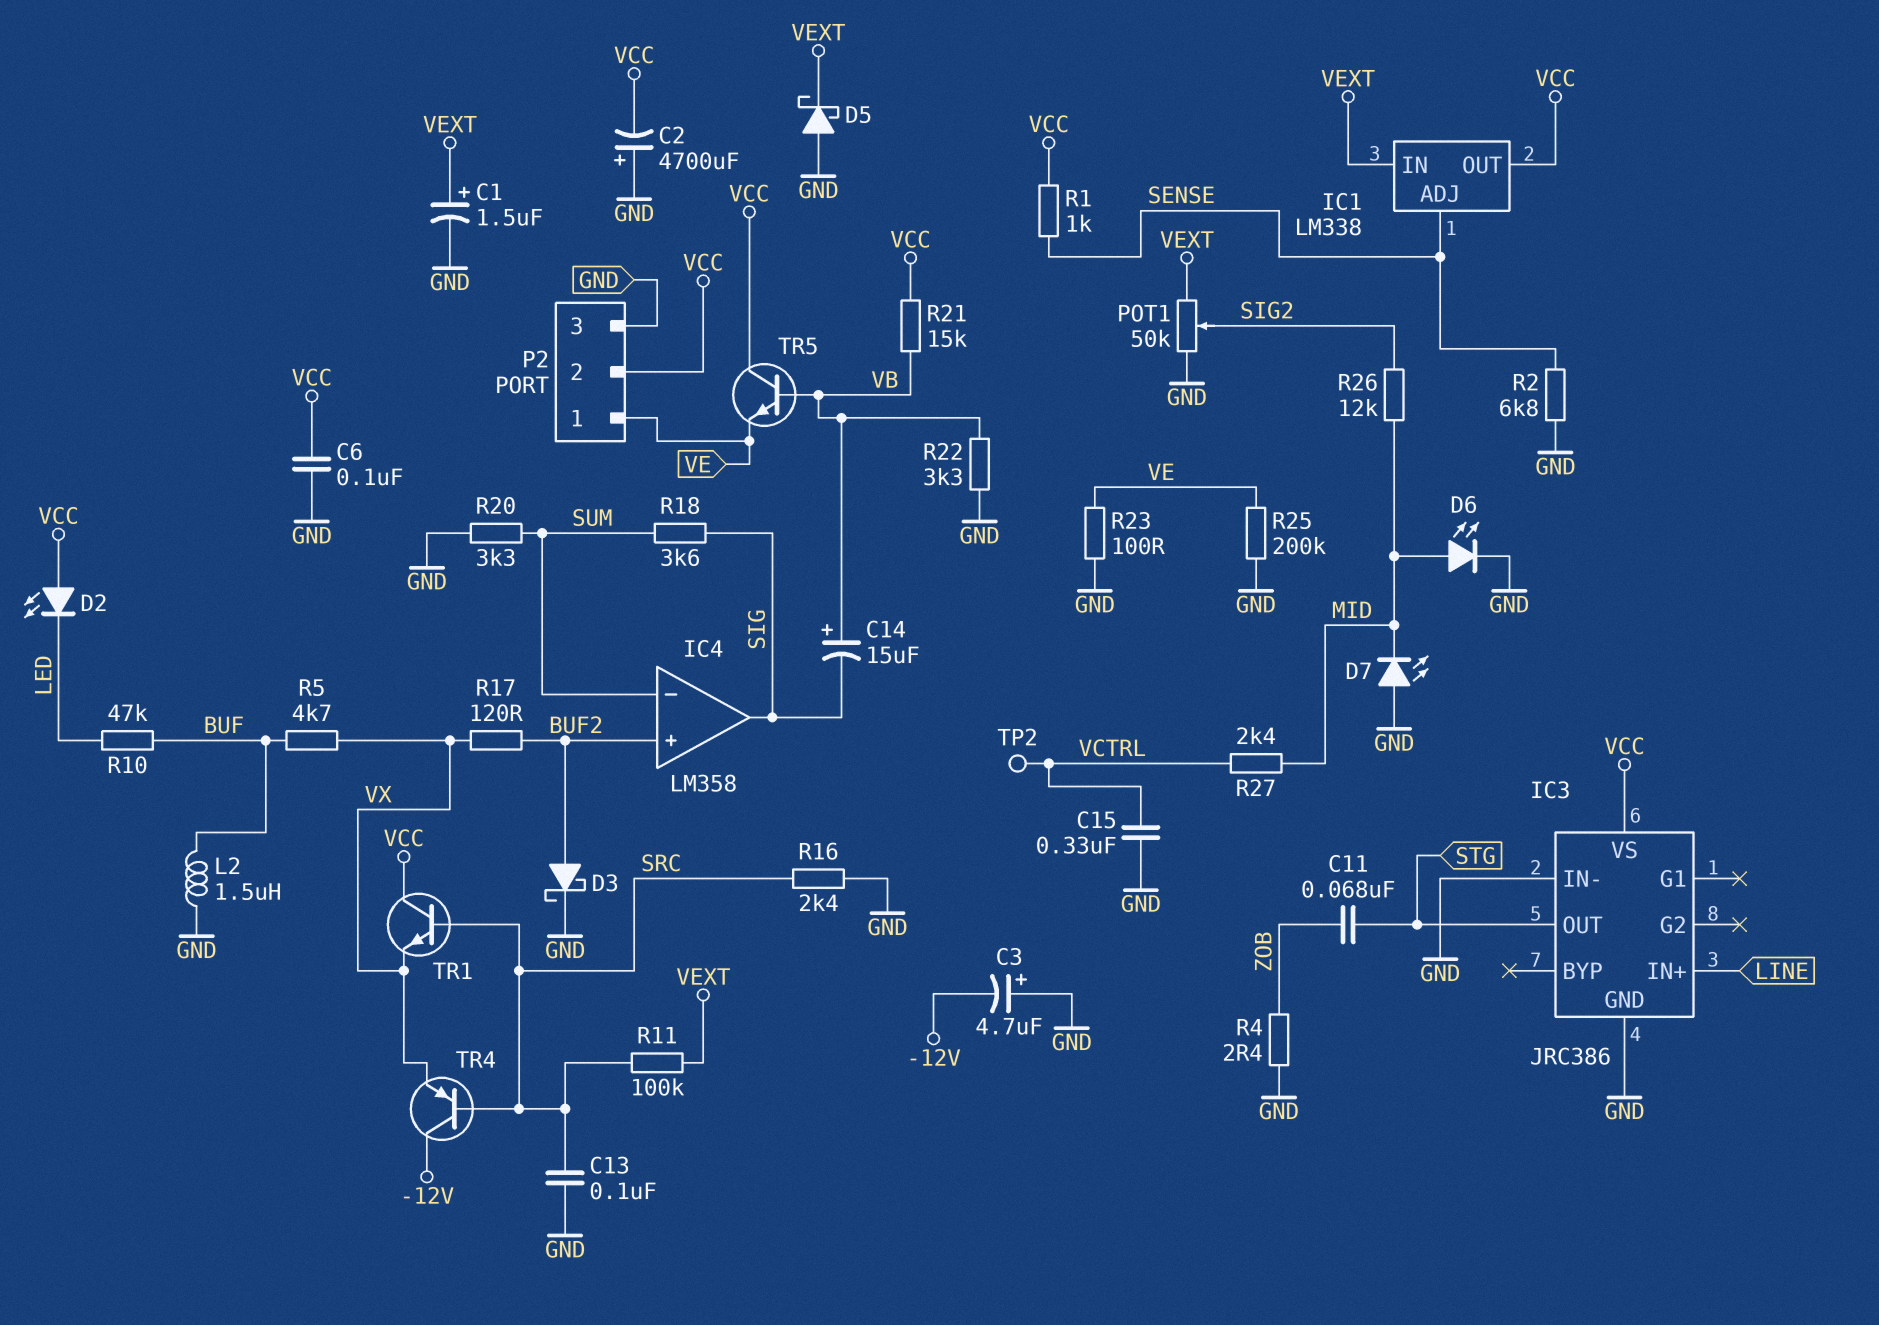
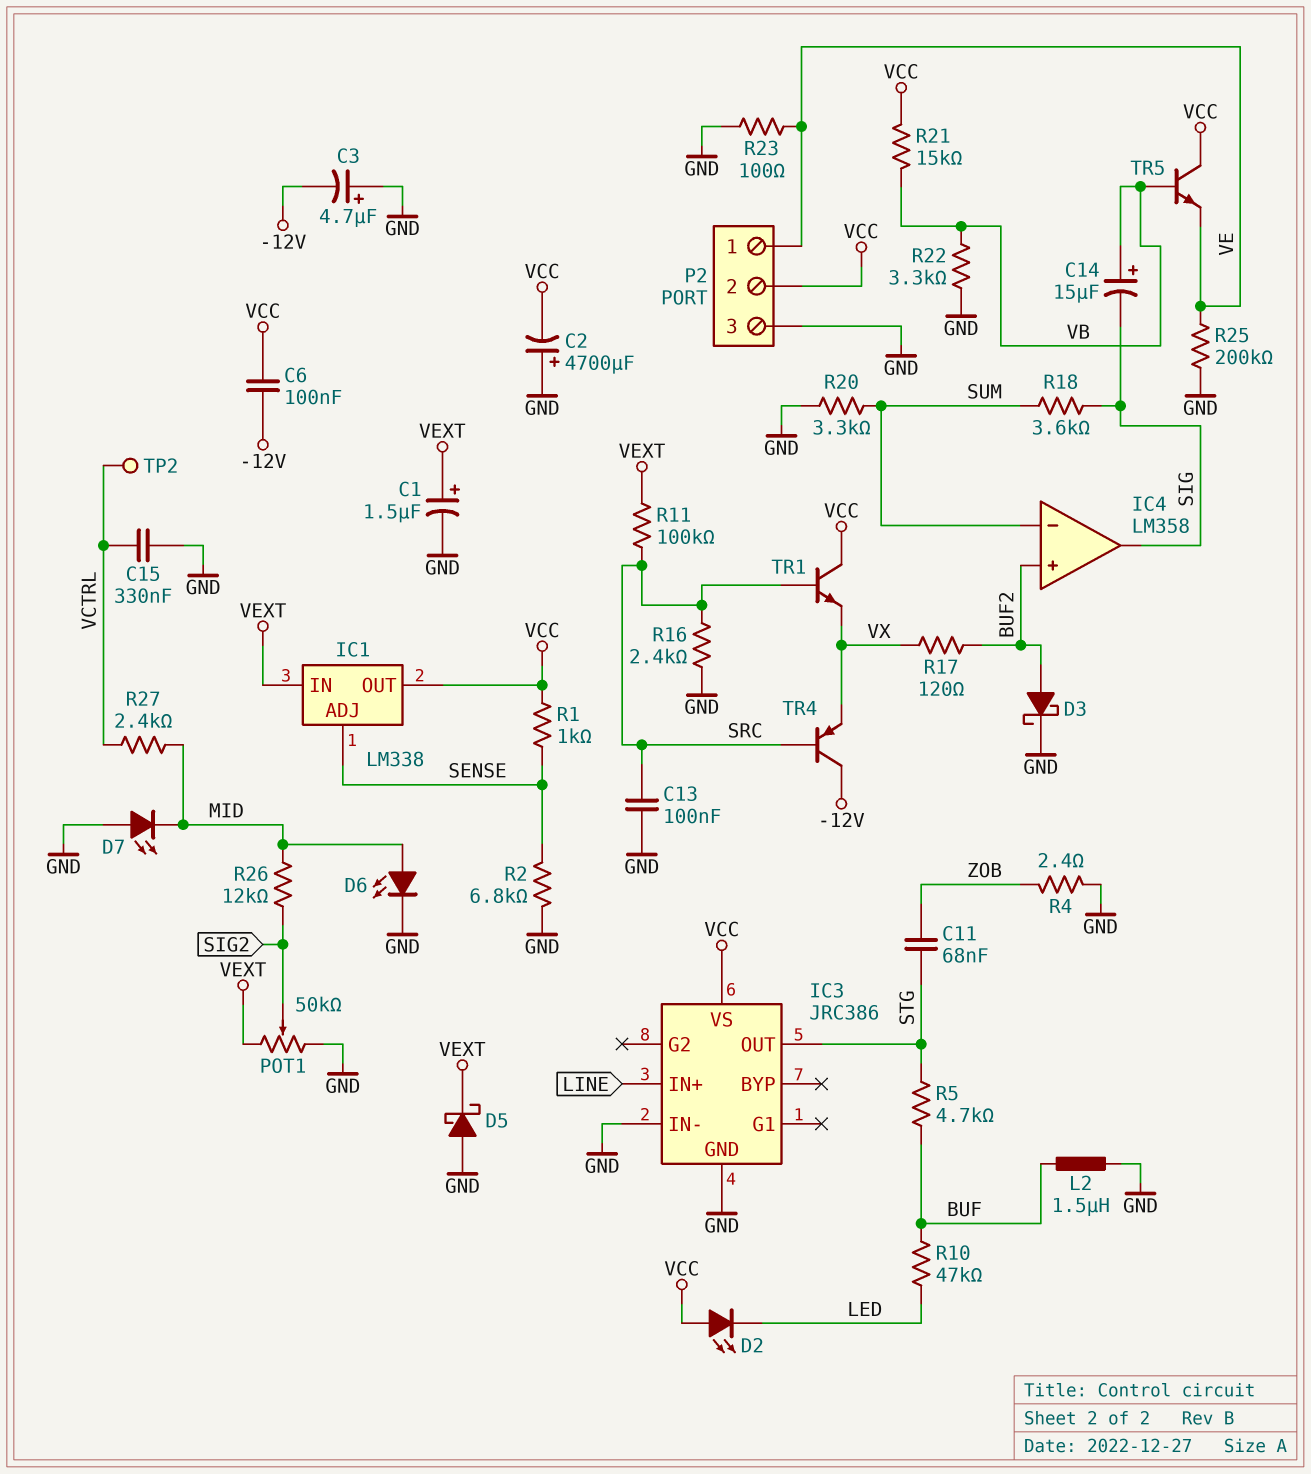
C6: 100nF (GND, VCC) -> 100nF (-12V, VCC)
R5: 4.7k (BUF, VX) -> 4.7k (BUF, STG)

